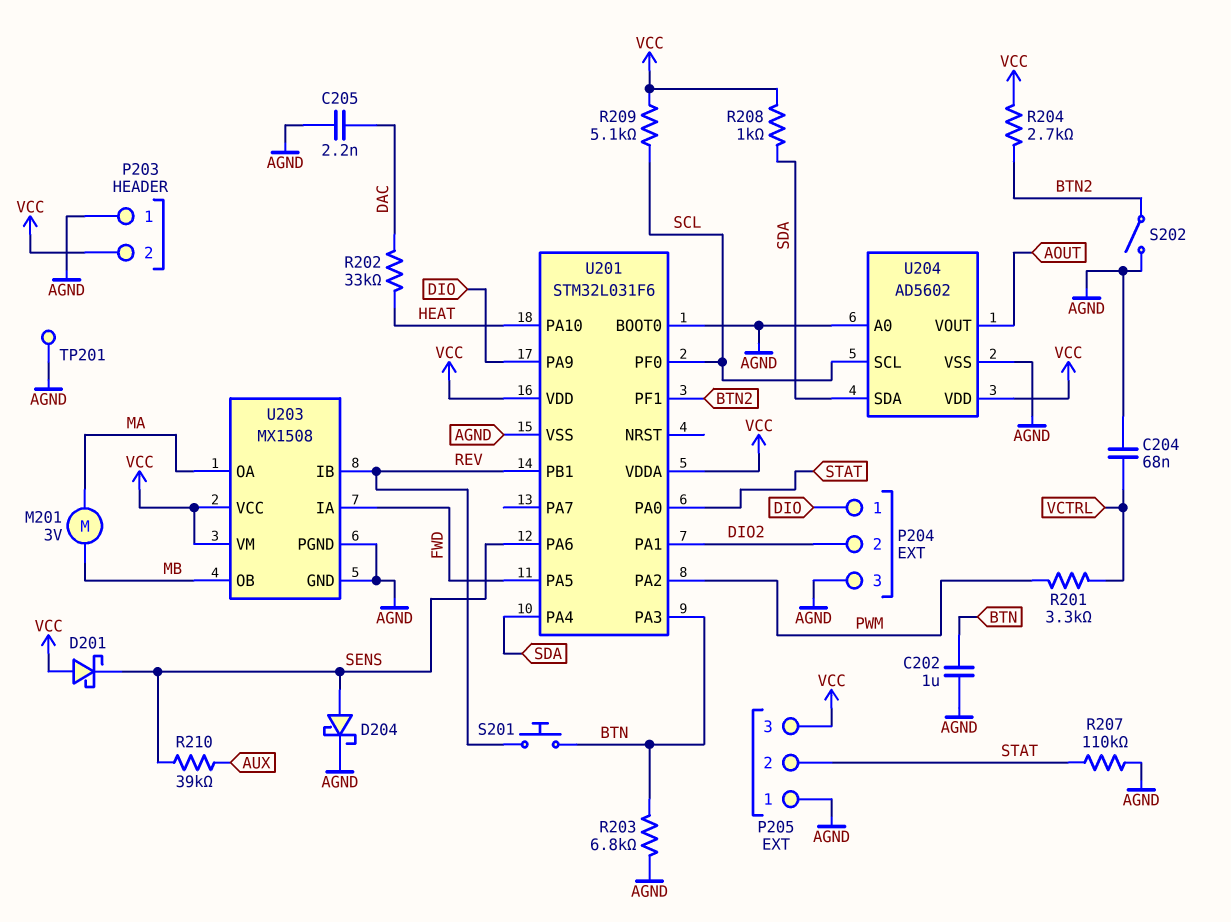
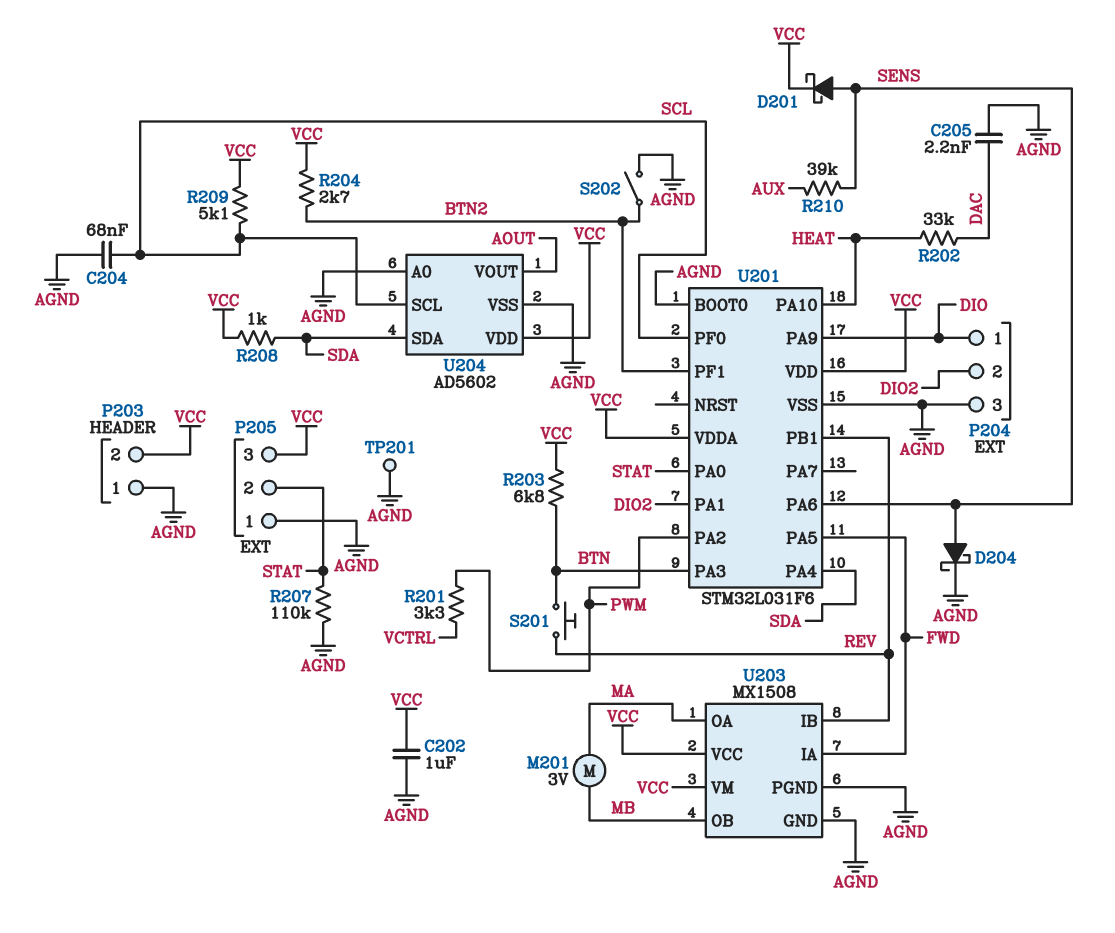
C202: 1uF (AGND, BTN) -> 1uF (AGND, VCC)
C204: 68nF (AGND, VCTRL) -> 68nF (AGND, SCL)
D201: schottky (A VCC, K SENS) -> schottky (A SENS, K VCC)
R203: 6.8k (AGND, BTN) -> 6.8k (BTN, VCC)

